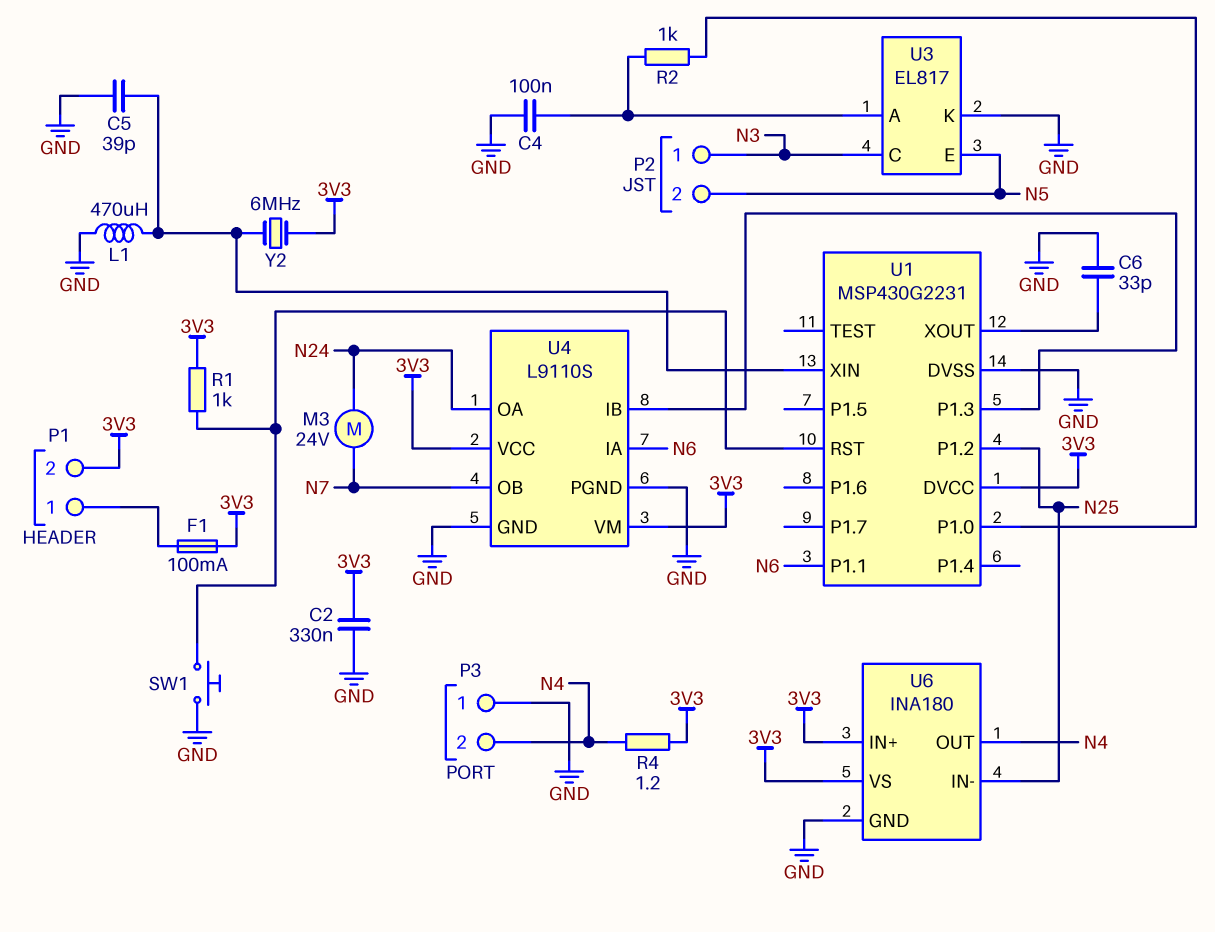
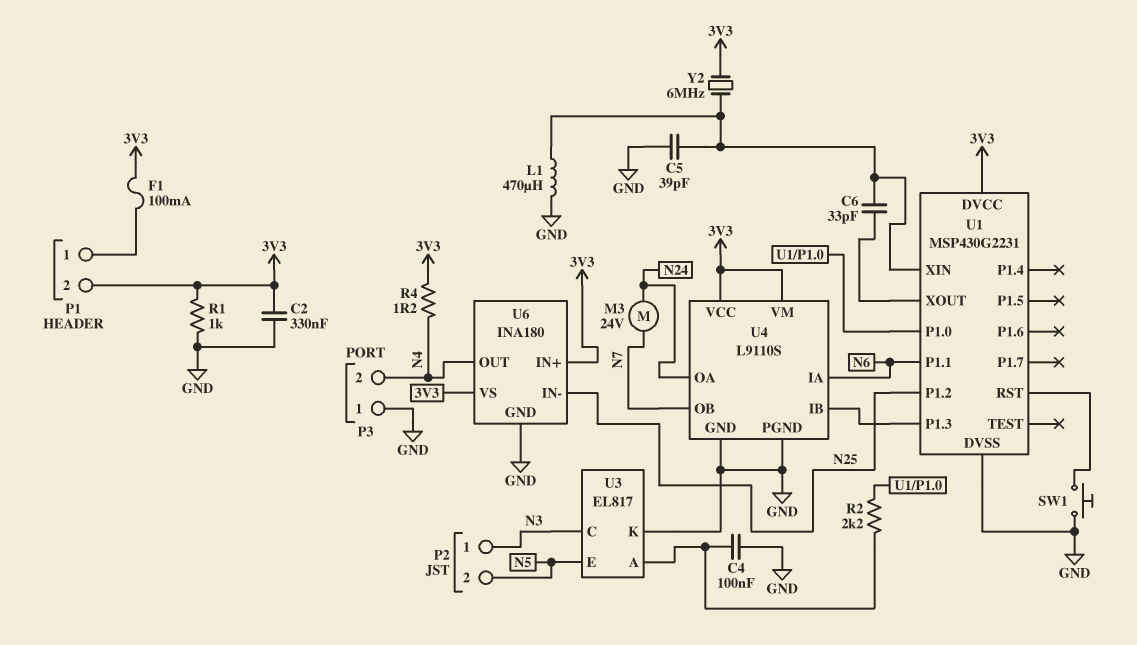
C6: 33pF (GND, U1/XOUT) -> 33pF (U1/XIN, U1/XOUT)
R1: 1k (3V3, U1/RST) -> 1k (3V3, GND)
R2: 1k (U1/P1.0, U3/A) -> 2.2k (U1/P1.0, U3/A)

